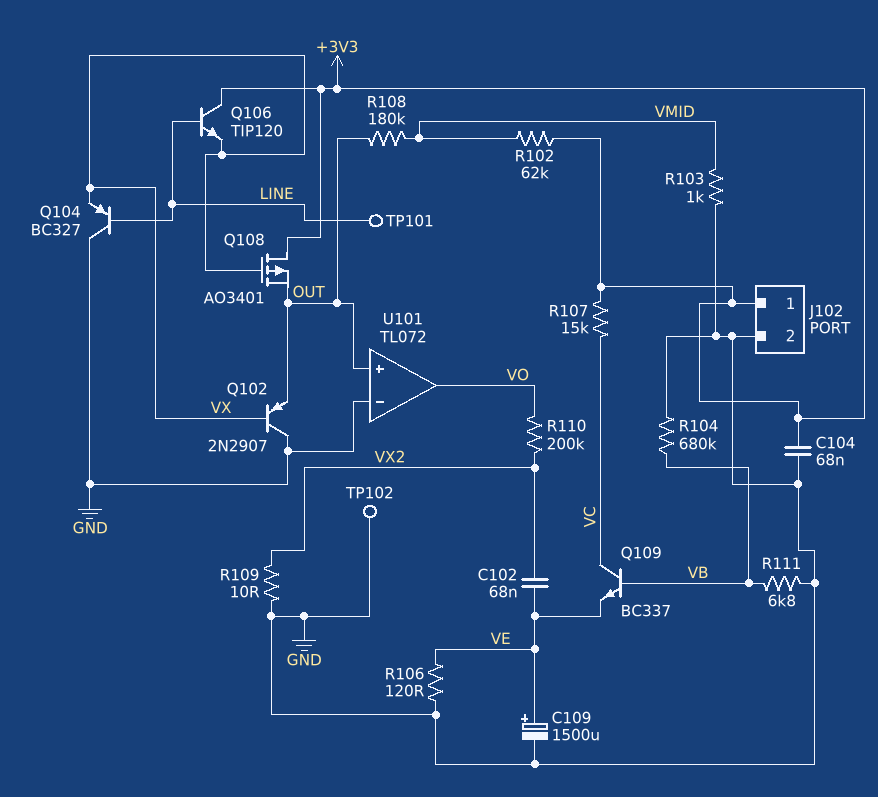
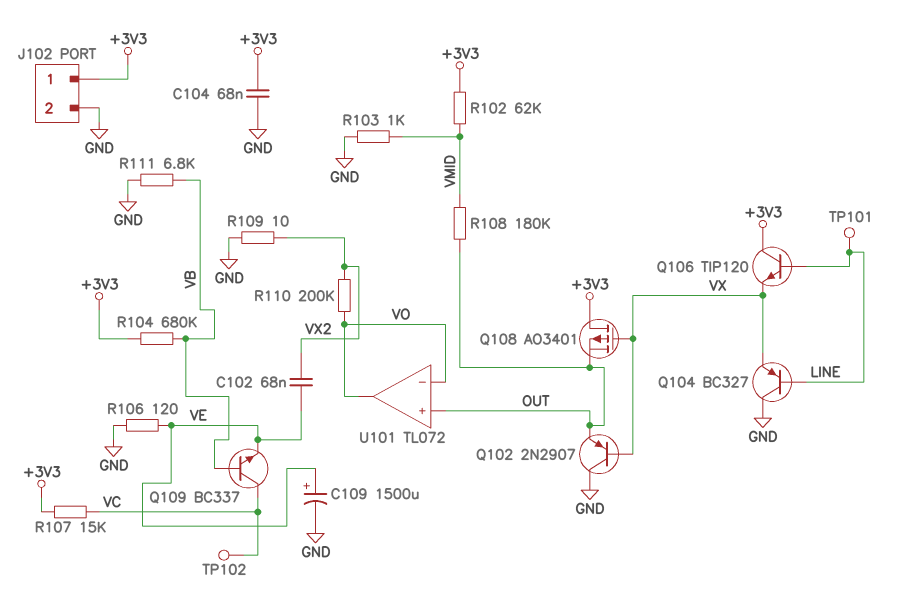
R104: 680k (GND, VB) -> 680k (+3V3, VB)
TP102: test point (GND) -> test point (VC)
U101 pin in-: GND -> VO

